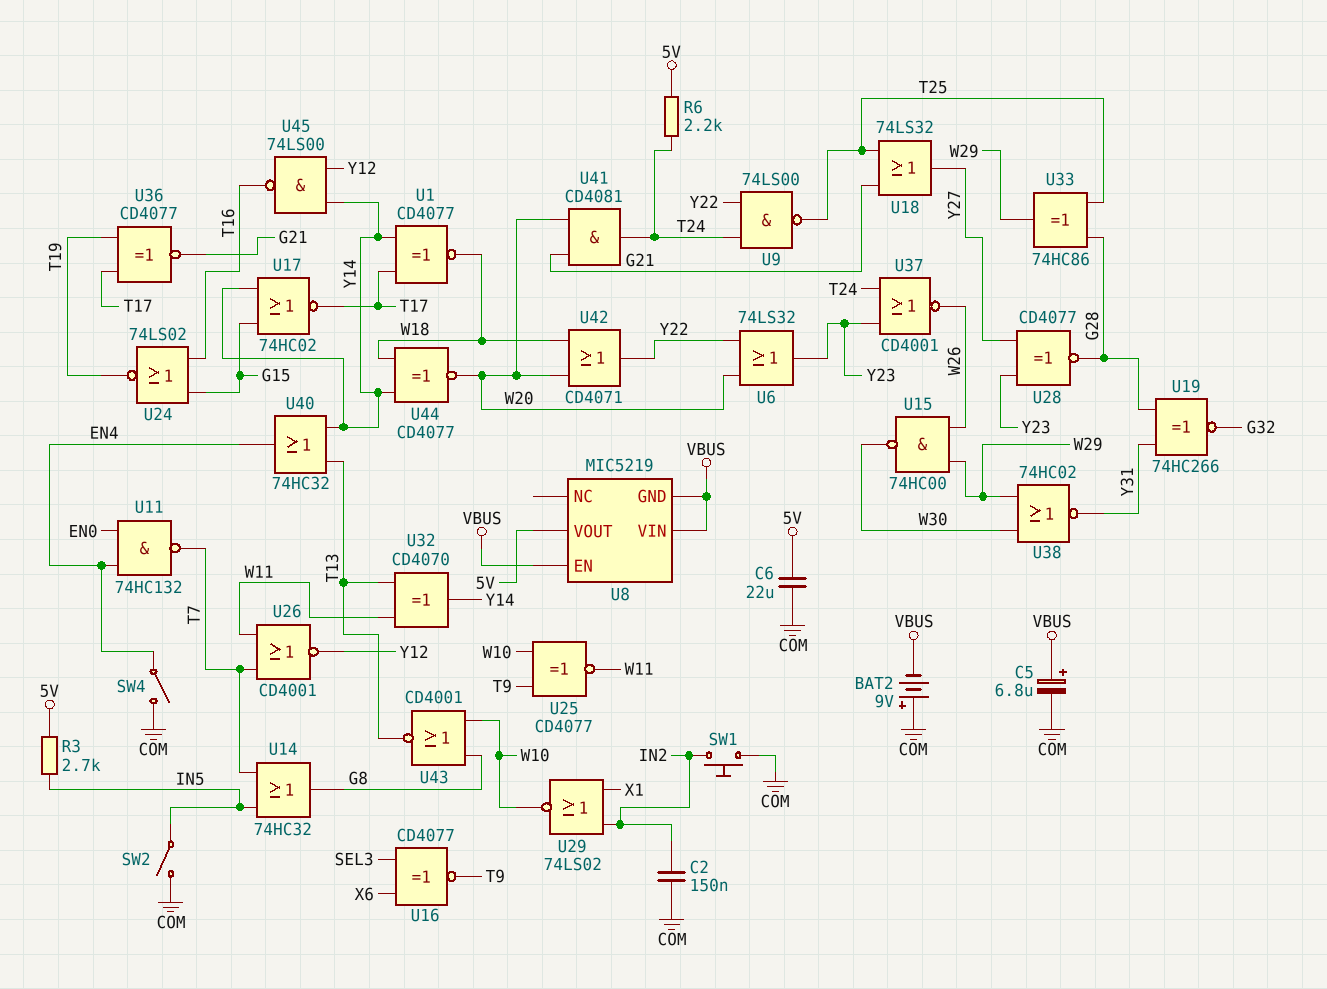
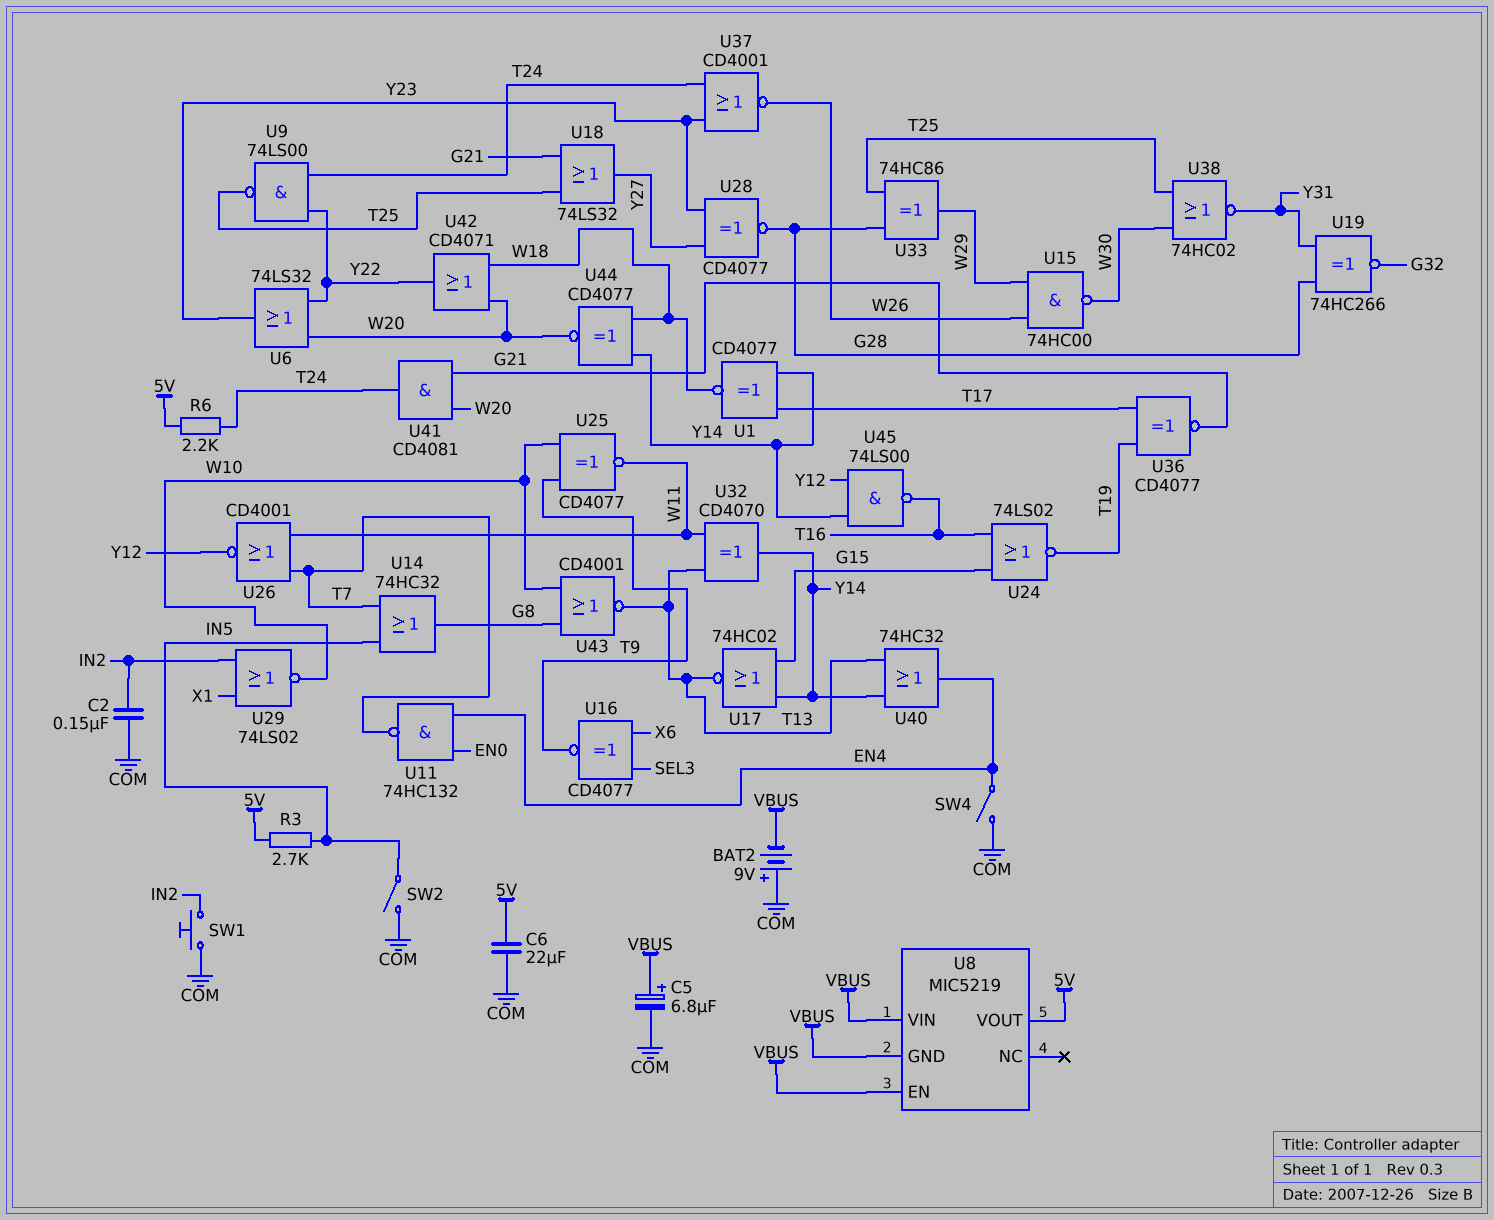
U17: NOR 74HC02 (in G15, in Y14, out T17) -> NOR 74HC02 (in G15, in Y14, out T13)
U38: NOR 74HC02 (in W29, in W30, out Y31) -> NOR 74HC02 (in T25, in W30, out Y31)

